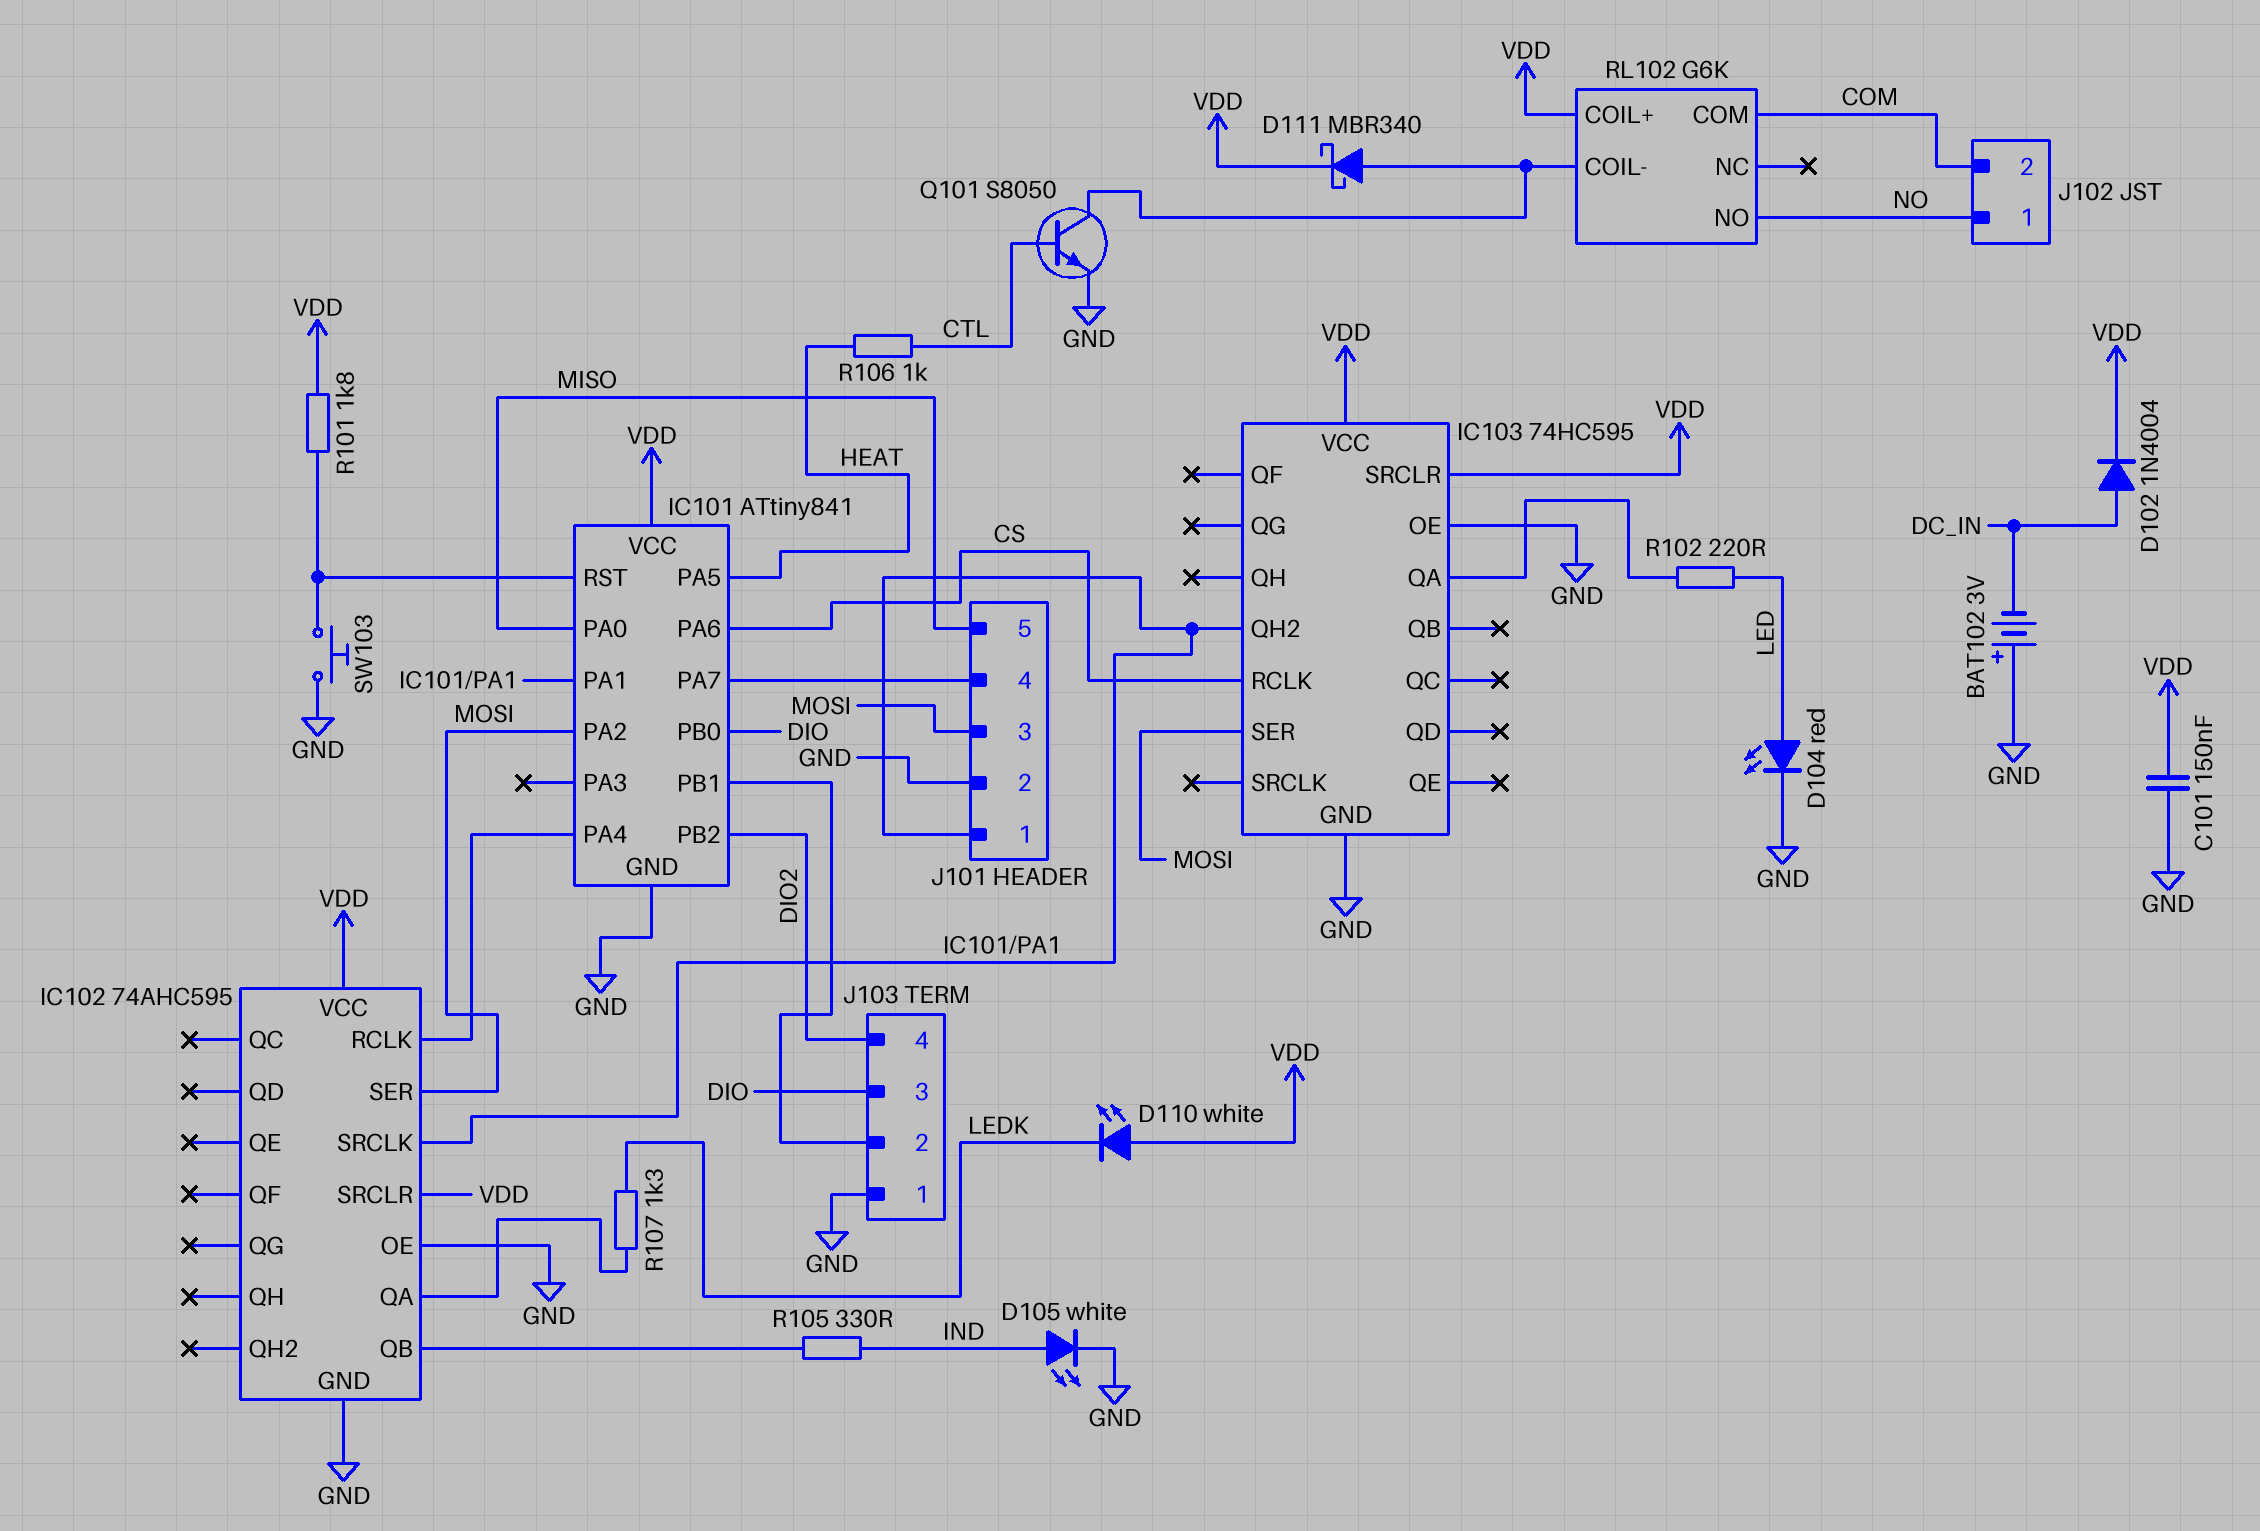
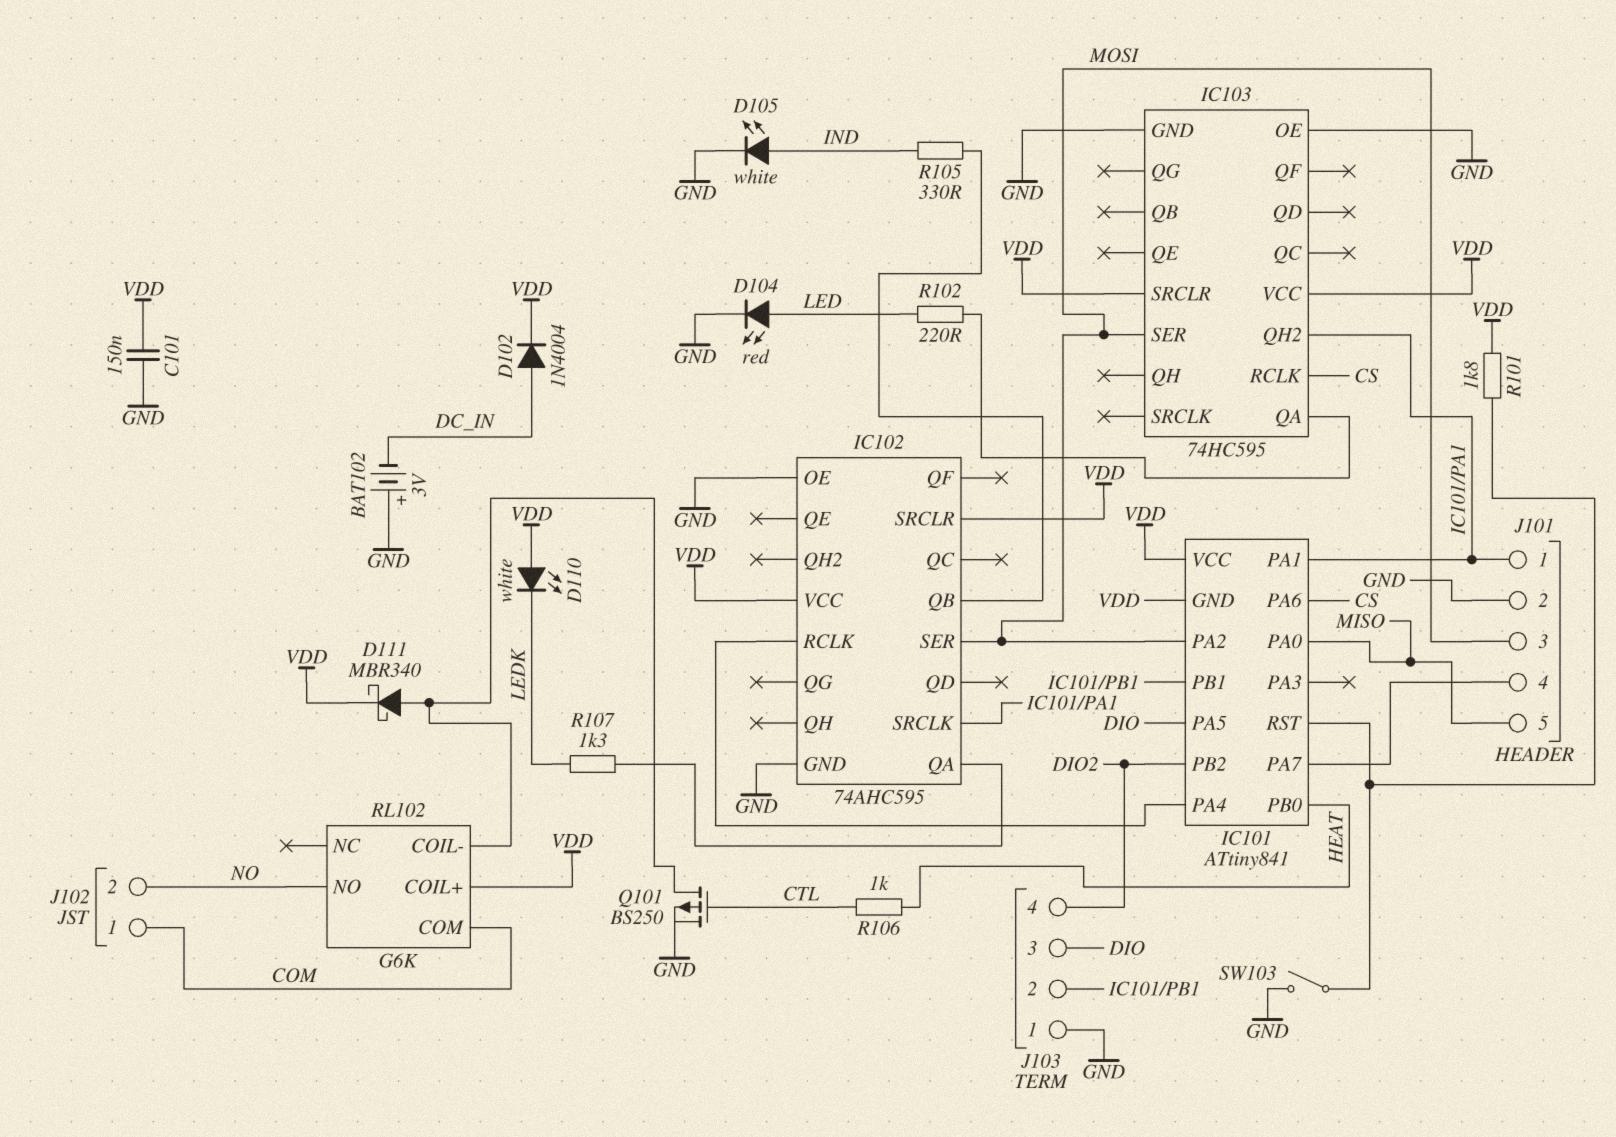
IC101 pin GND: GND -> VDD
IC101 pin PA5: HEAT -> DIO
IC101 pin PB0: DIO -> HEAT
J102 pin 1: NO -> COM
J102 pin 2: COM -> NO
Q101: NPN S8050 (B CTL, C RL102/COIL-, E GND) -> PMOS BS250 (G CTL, D RL102/COIL-, S GND)
SW103: button (GND, IC101/RST) -> switch (GND, IC101/RST)

